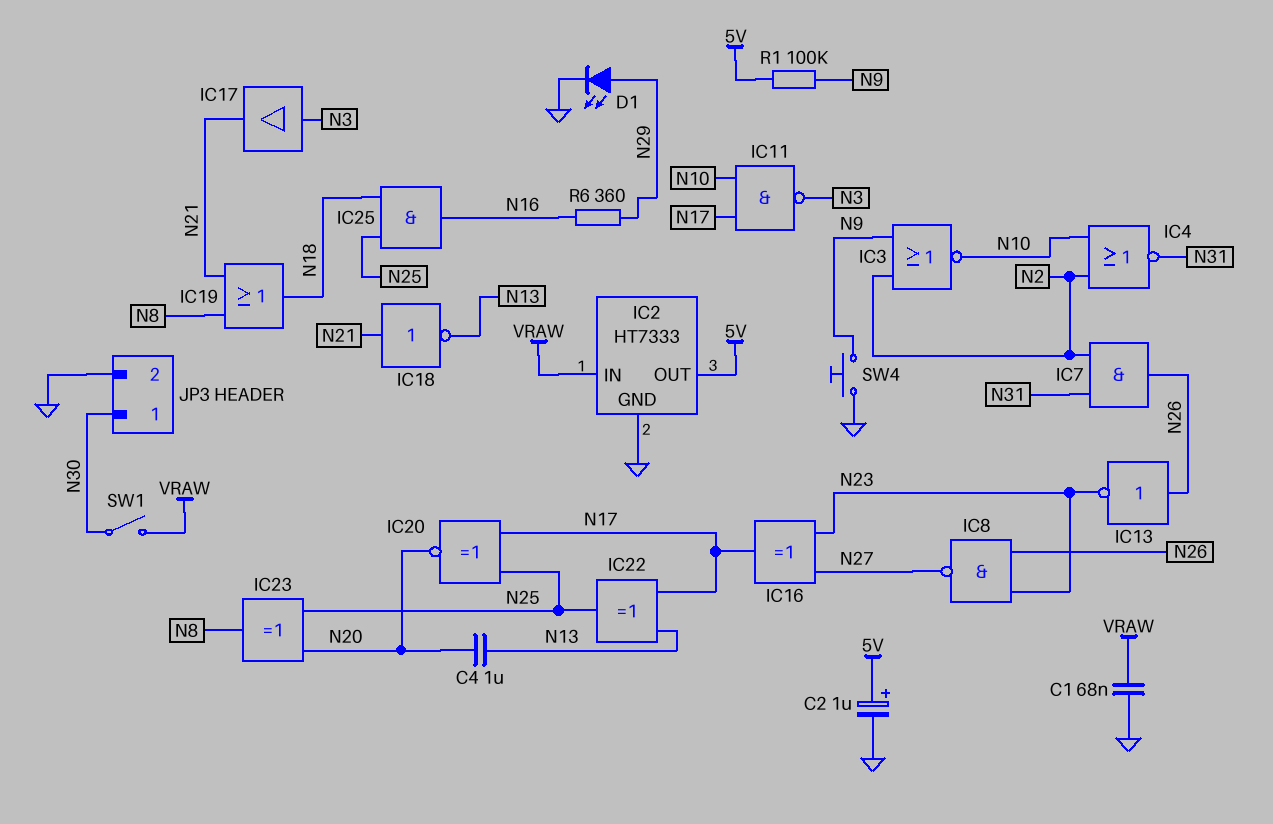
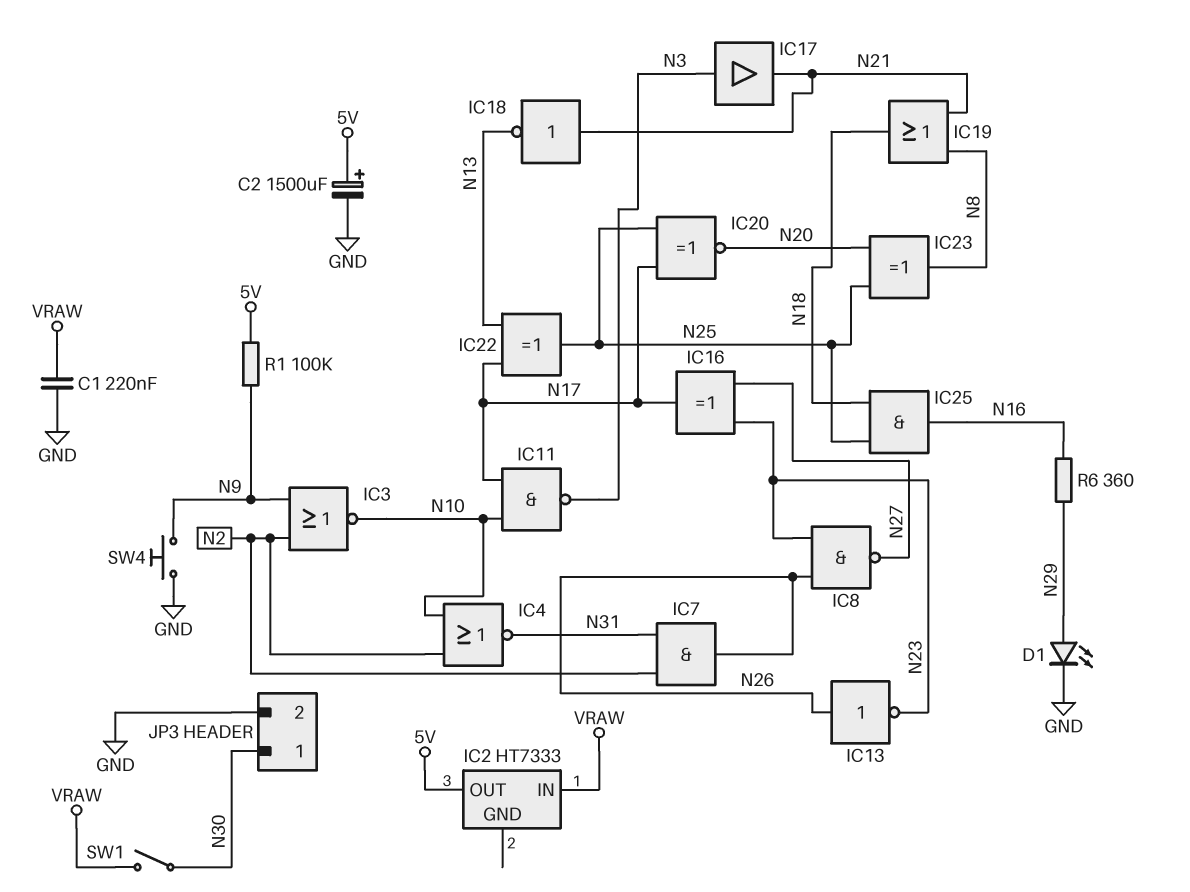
C1: 68nF (GND, VRAW) -> 220nF (GND, VRAW)
C2: 1uF (plus 5V, minus GND) -> 1500uF (plus 5V, minus GND)
C4: 1uF (N13, N20) -> none
IC2 pin GND: GND -> none

